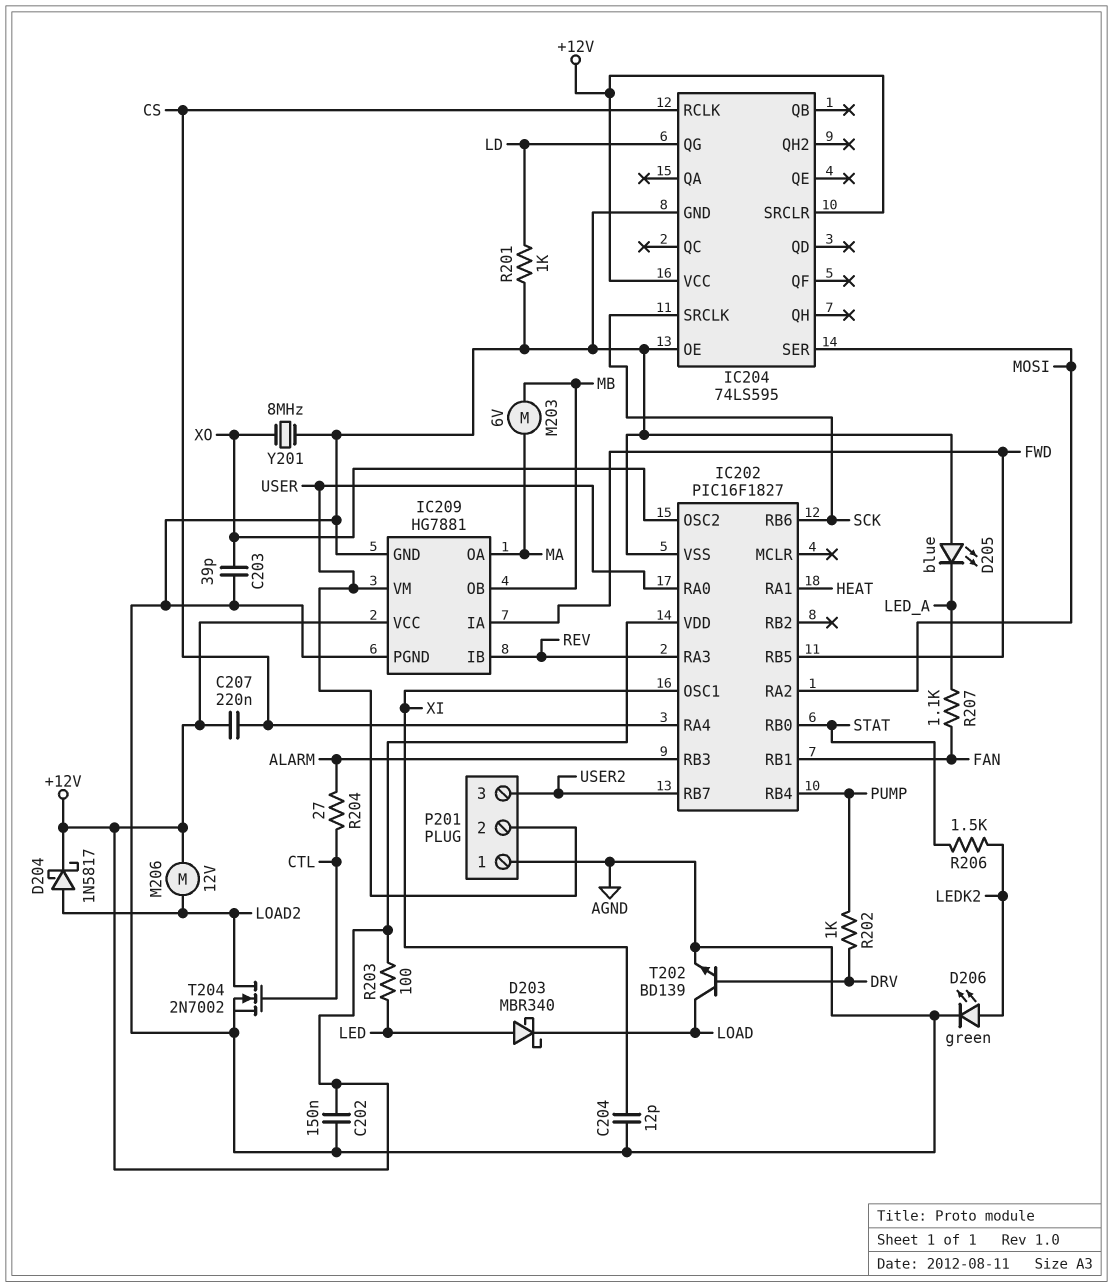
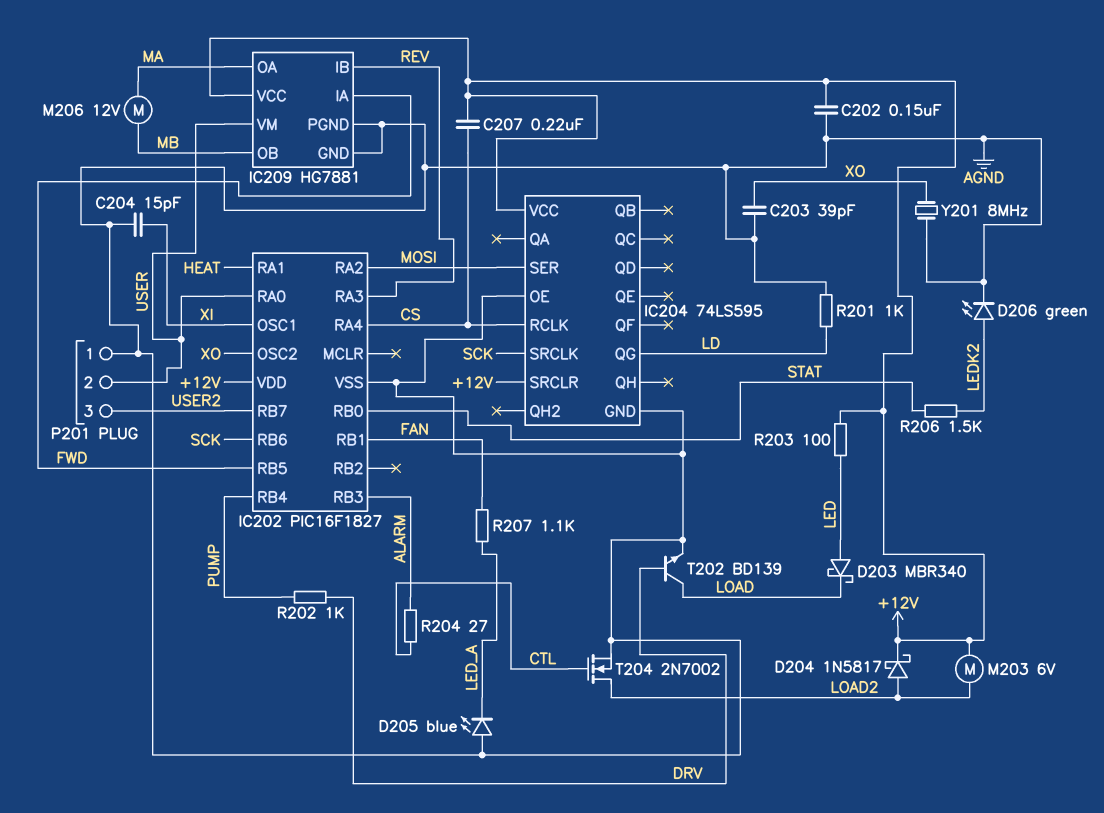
C204: 12pF (AGND, XI) -> 15pF (AGND, XI)
M203: motor 6V (MA, MB) -> motor 6V (+12V, LOAD2)
M206: motor 12V (+12V, LOAD2) -> motor 12V (MA, MB)

